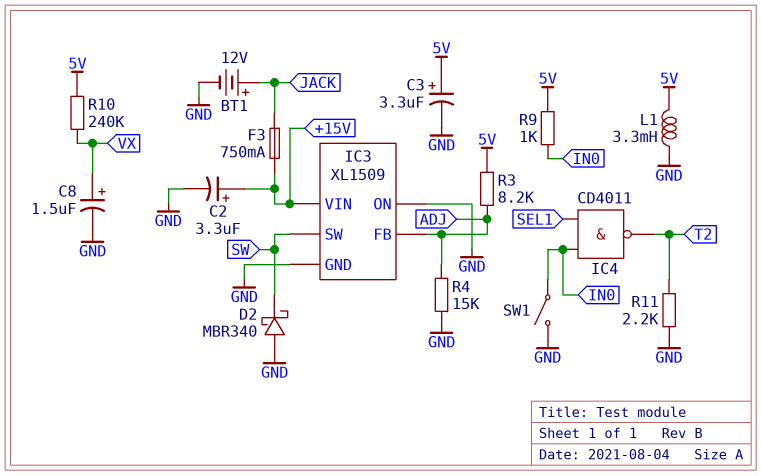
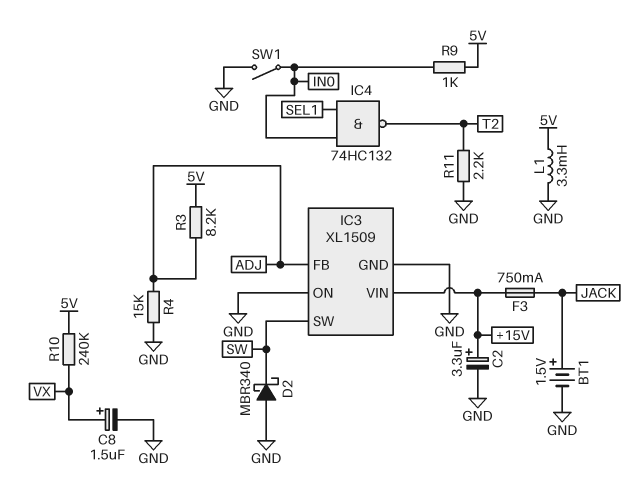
BT1: 12V (plus JACK, minus GND) -> 1.5V (plus JACK, minus GND)
C3: 3.3uF (plus 5V, minus GND) -> none
IC4: NAND CD4011 (in IN0, in SEL1, out T2) -> NAND 74HC132 (in IN0, in SEL1, out T2)

